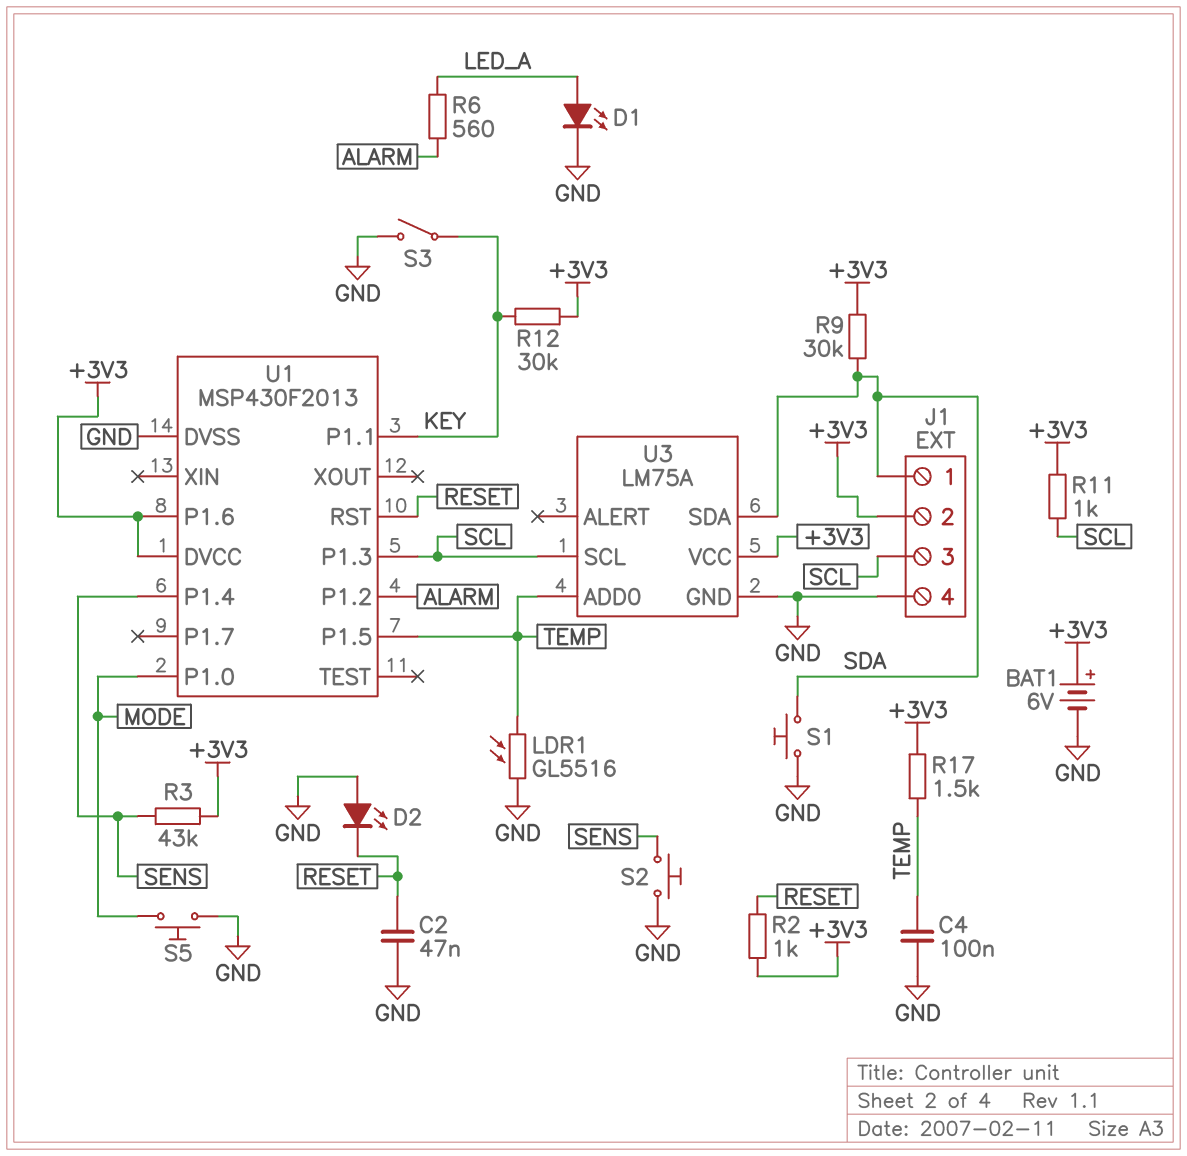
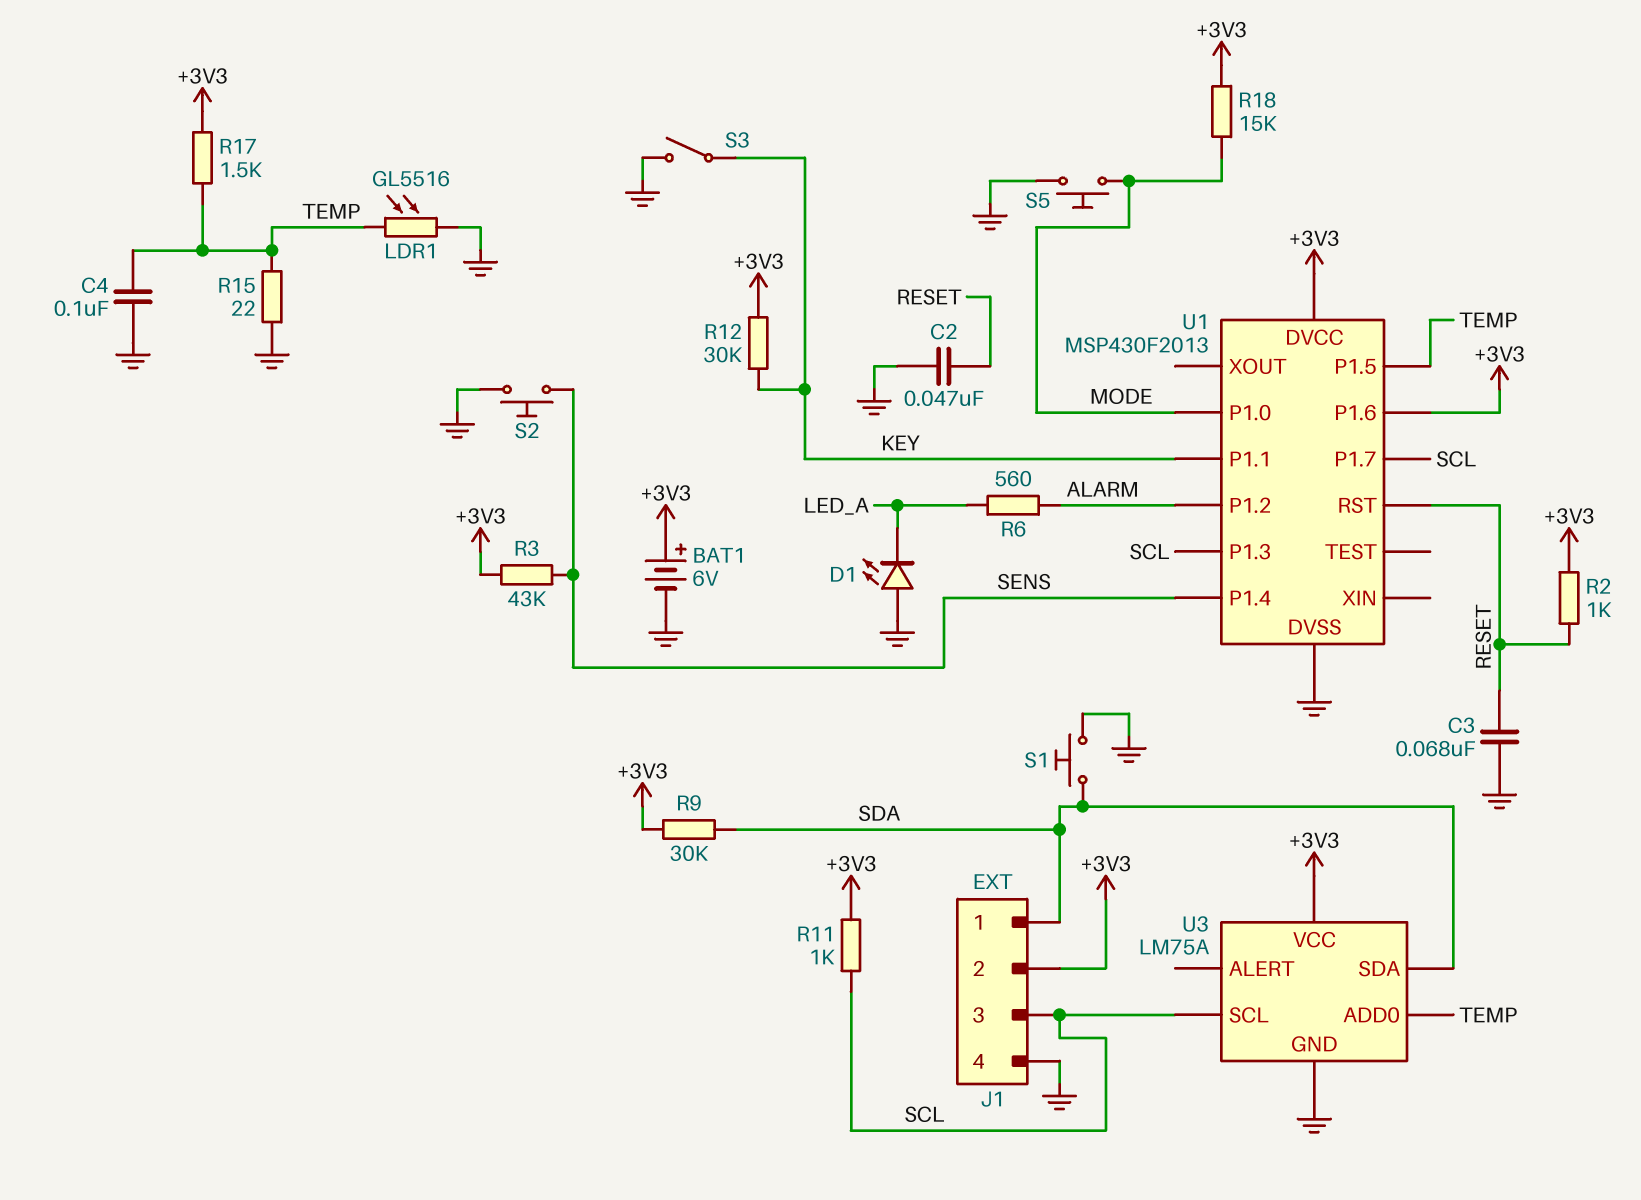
C3: none -> 68nF (GND, RESET)
D1: LED (A LED_A, K GND) -> LED (A GND, K LED_A)
D2: LED (A GND, K RESET) -> none
R15: none -> 22 (GND, TEMP)
R18: none -> 15k (+3V3, MODE)
U1 pin P1.7: none -> SCL

